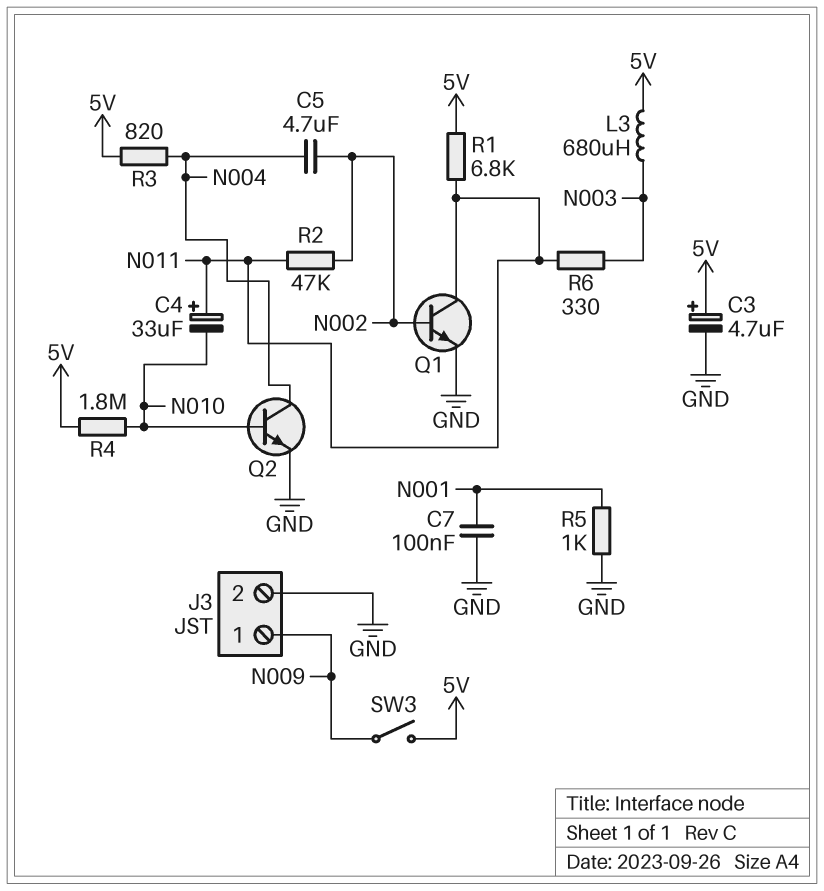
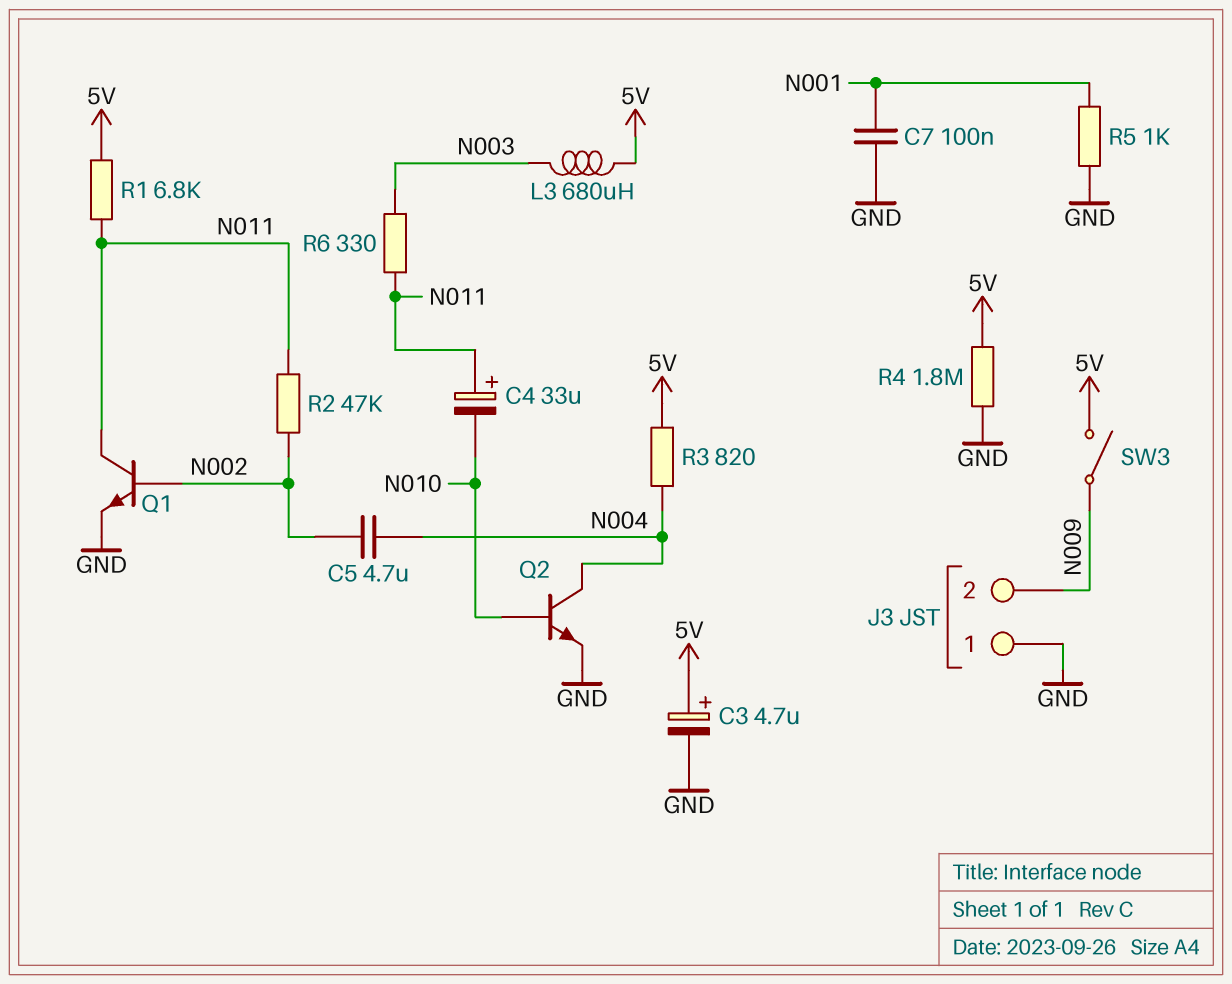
J3 pin 1: N009 -> GND
J3 pin 2: GND -> N009
R4: 1.8M (5V, N010) -> 1.8M (5V, GND)

